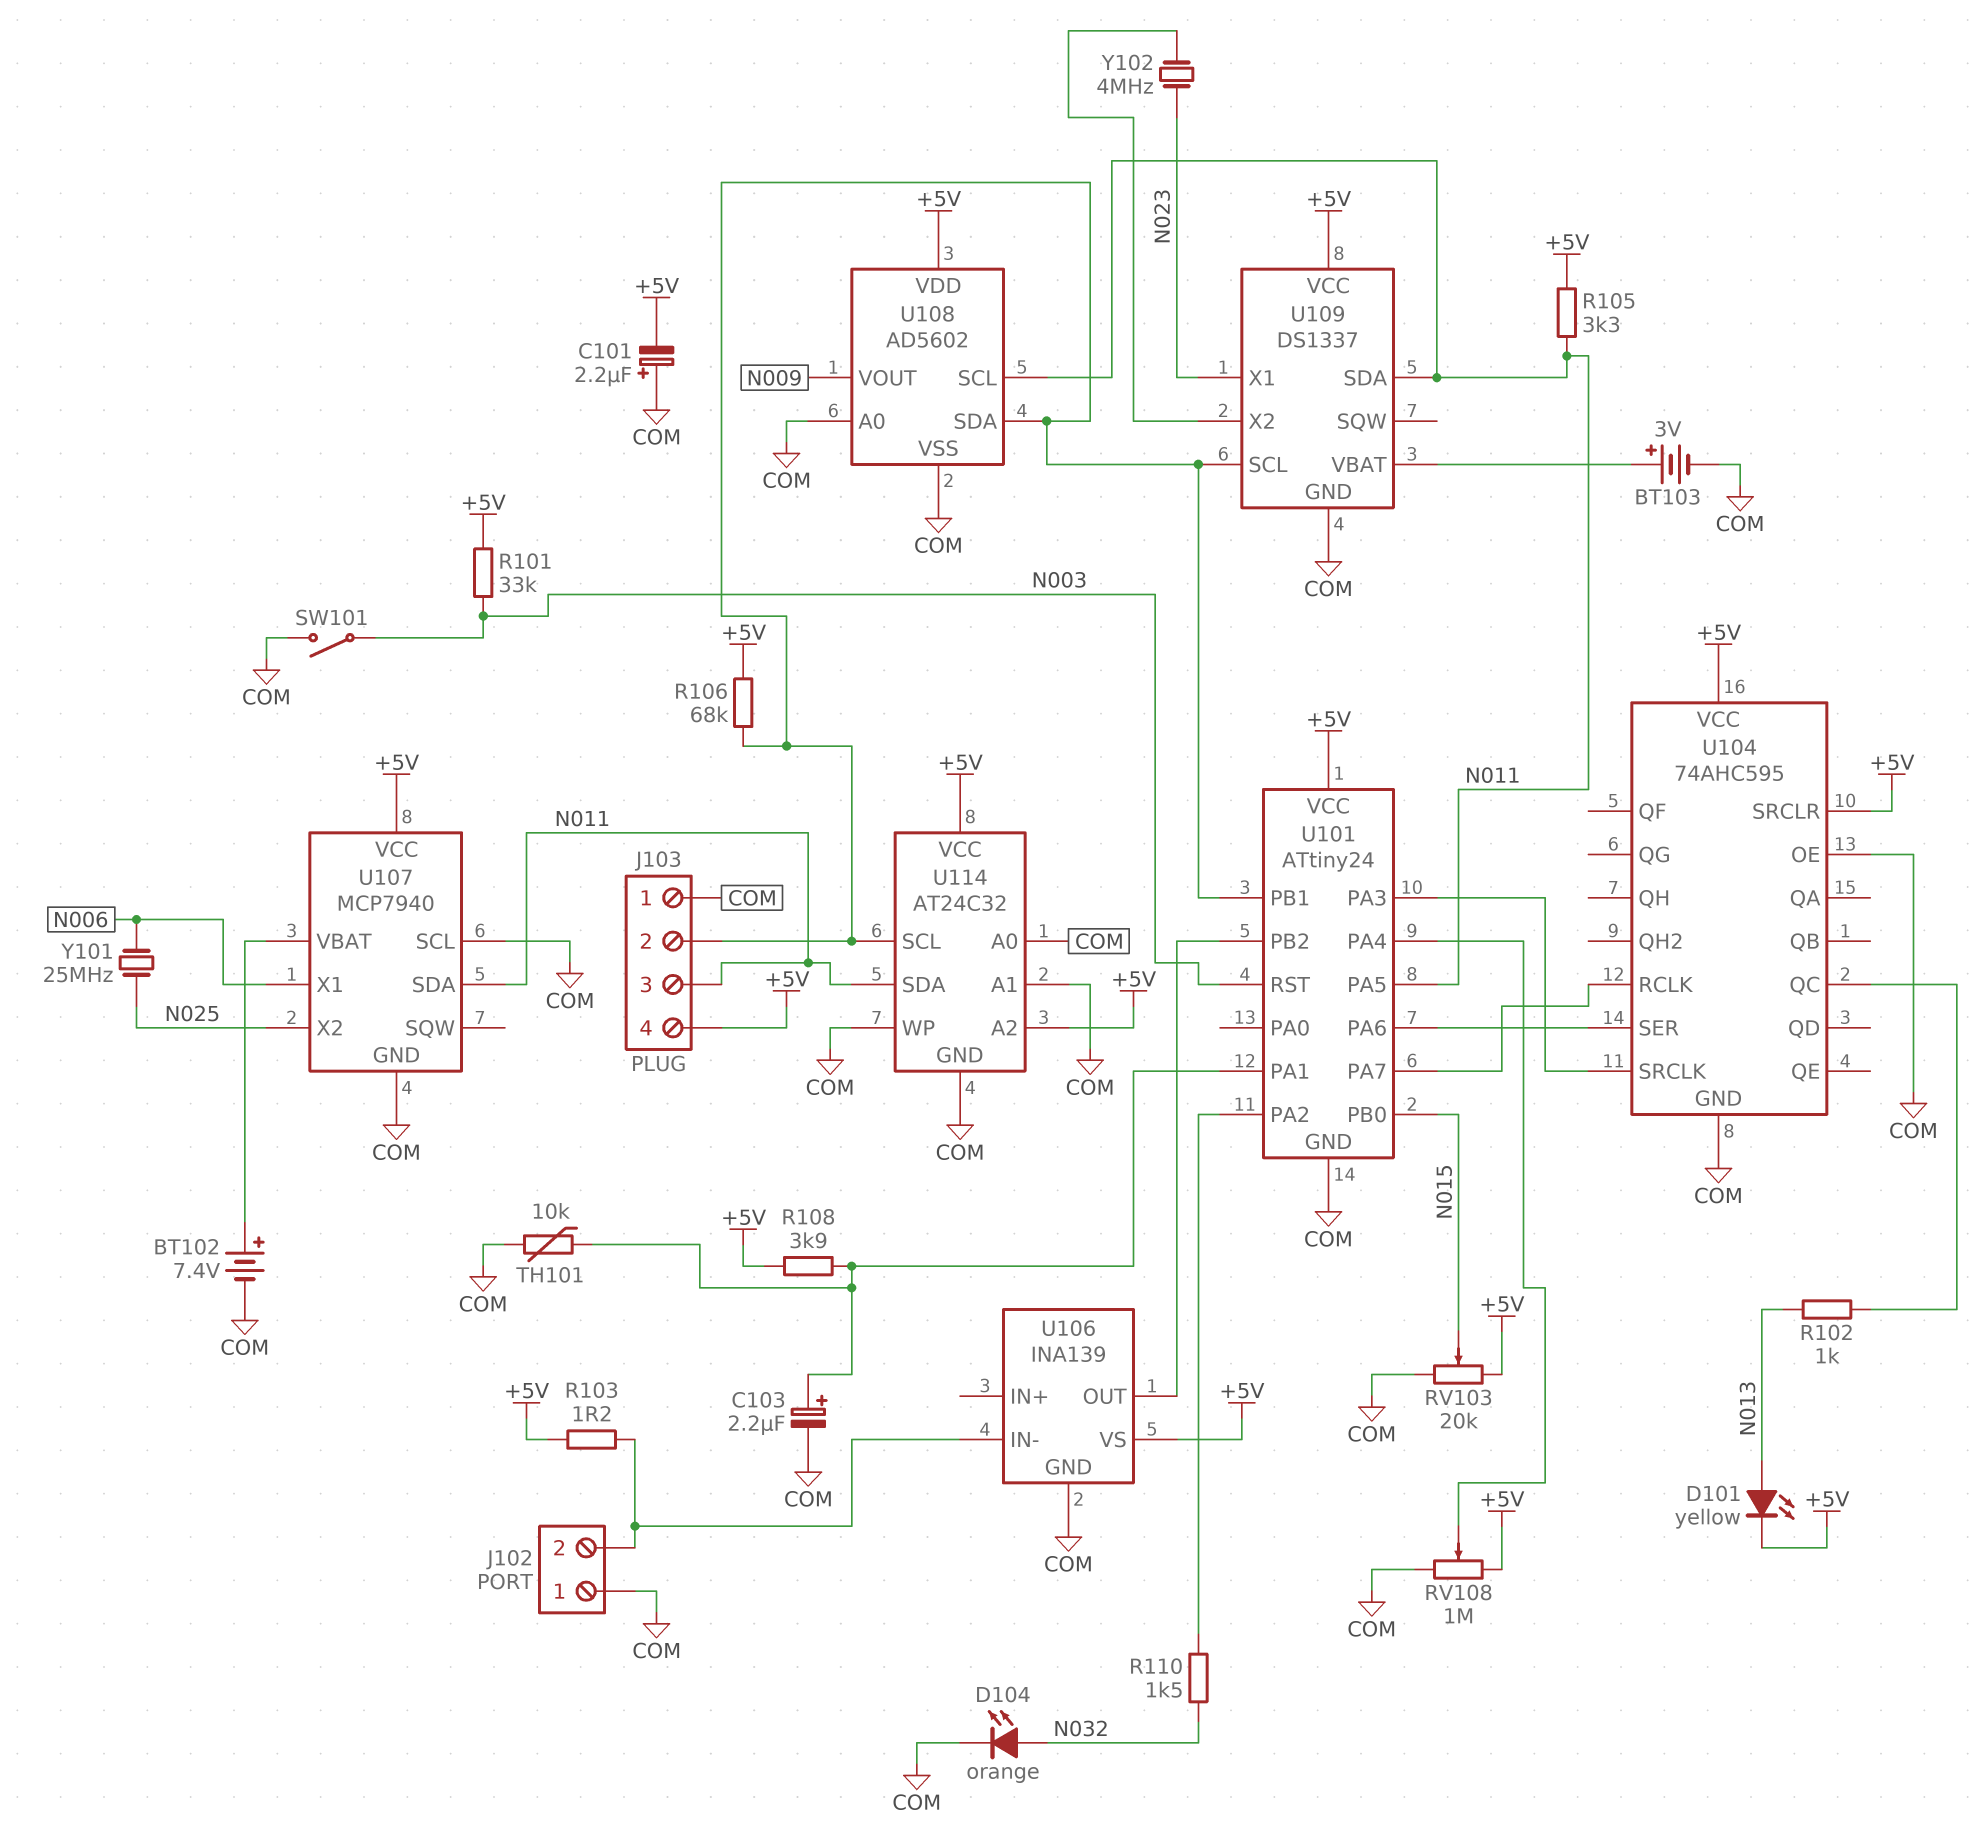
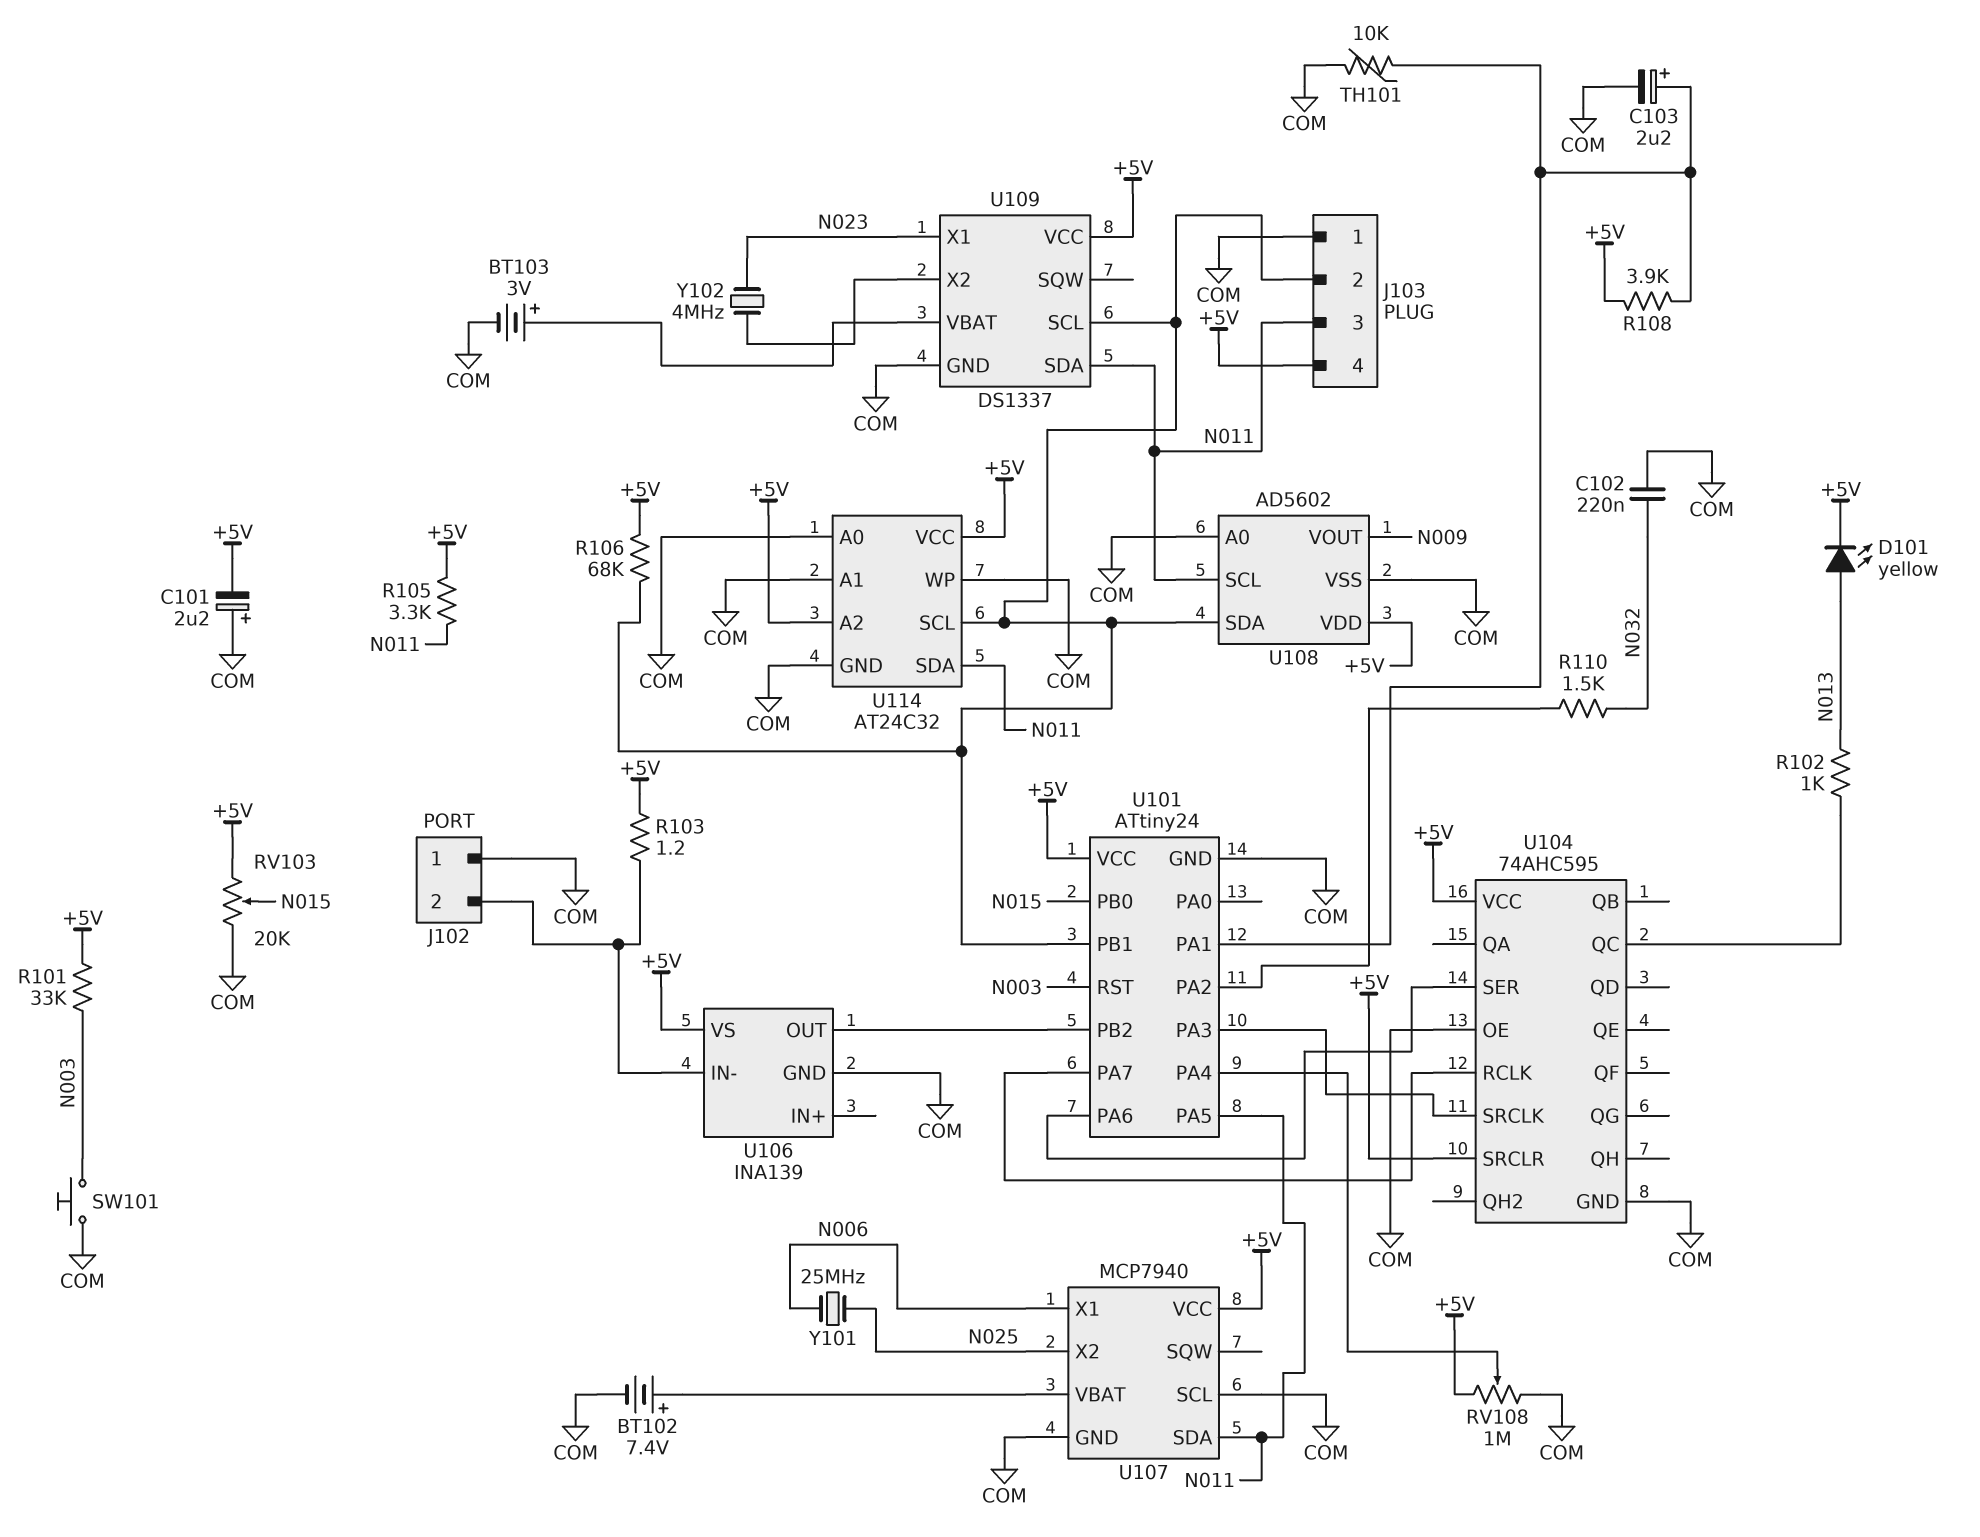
C102: none -> 220nF (COM, N032)
D104: LED orange (A N032, K COM) -> none
SW101: switch (COM, N003) -> button (COM, N003)

